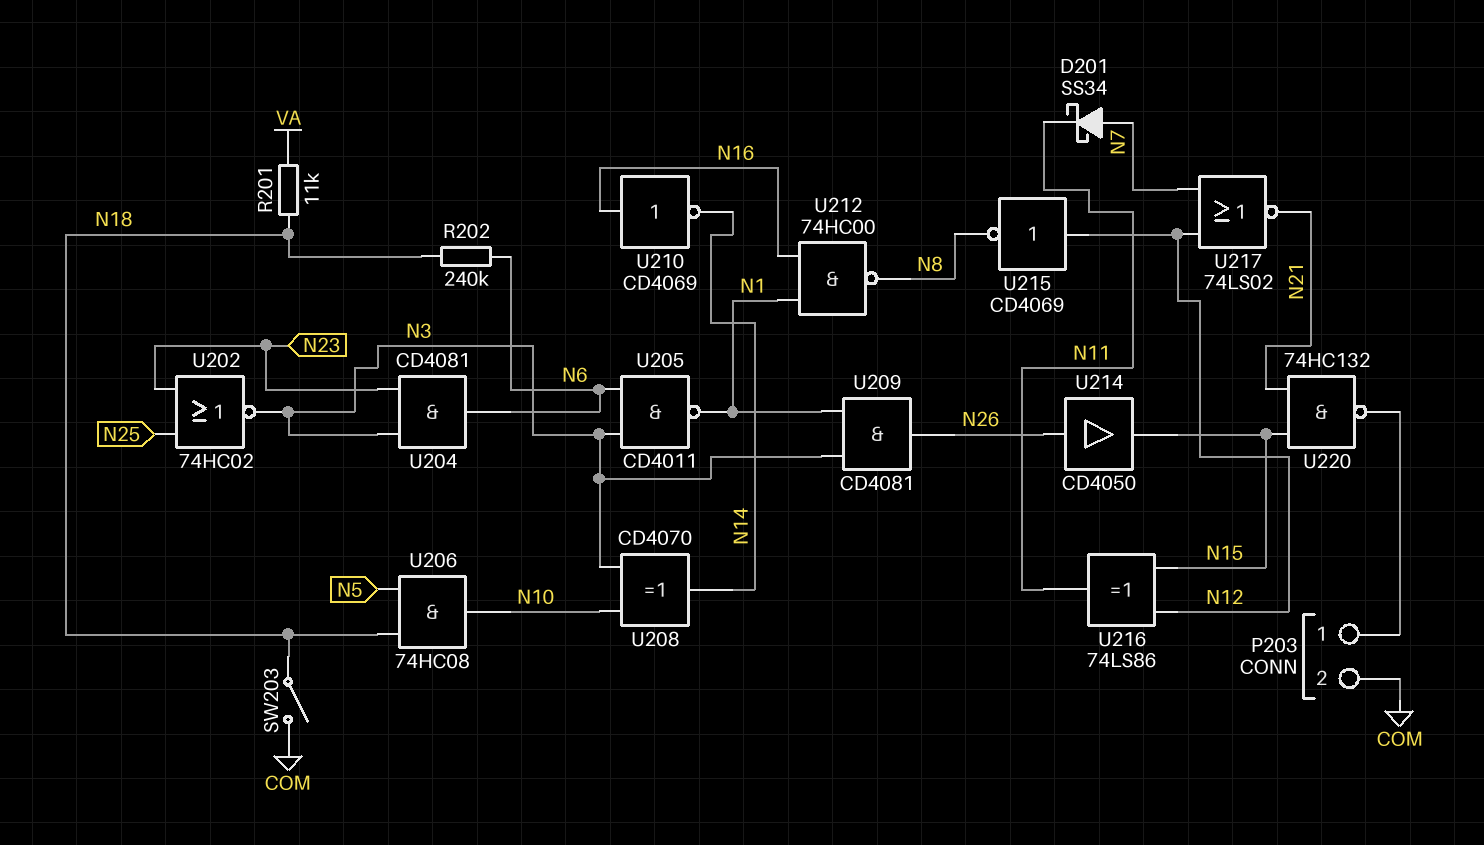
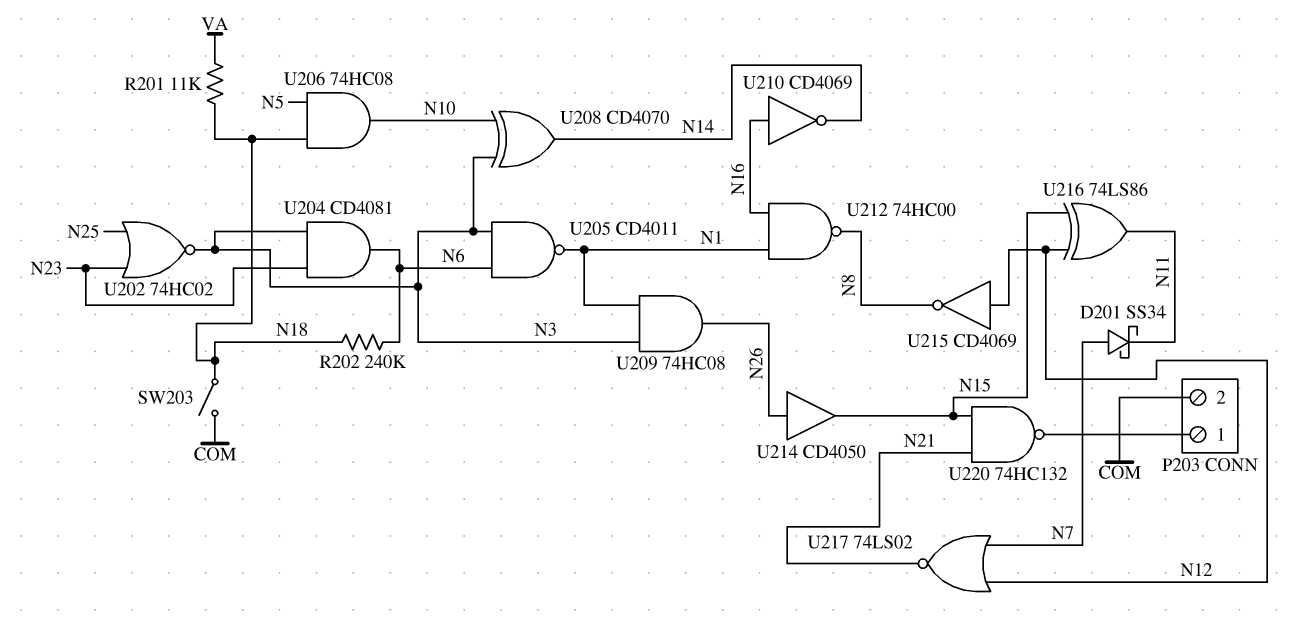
U209: AND CD4081 (in N1, in N3, out N26) -> AND 74HC08 (in N1, in N3, out N26)

